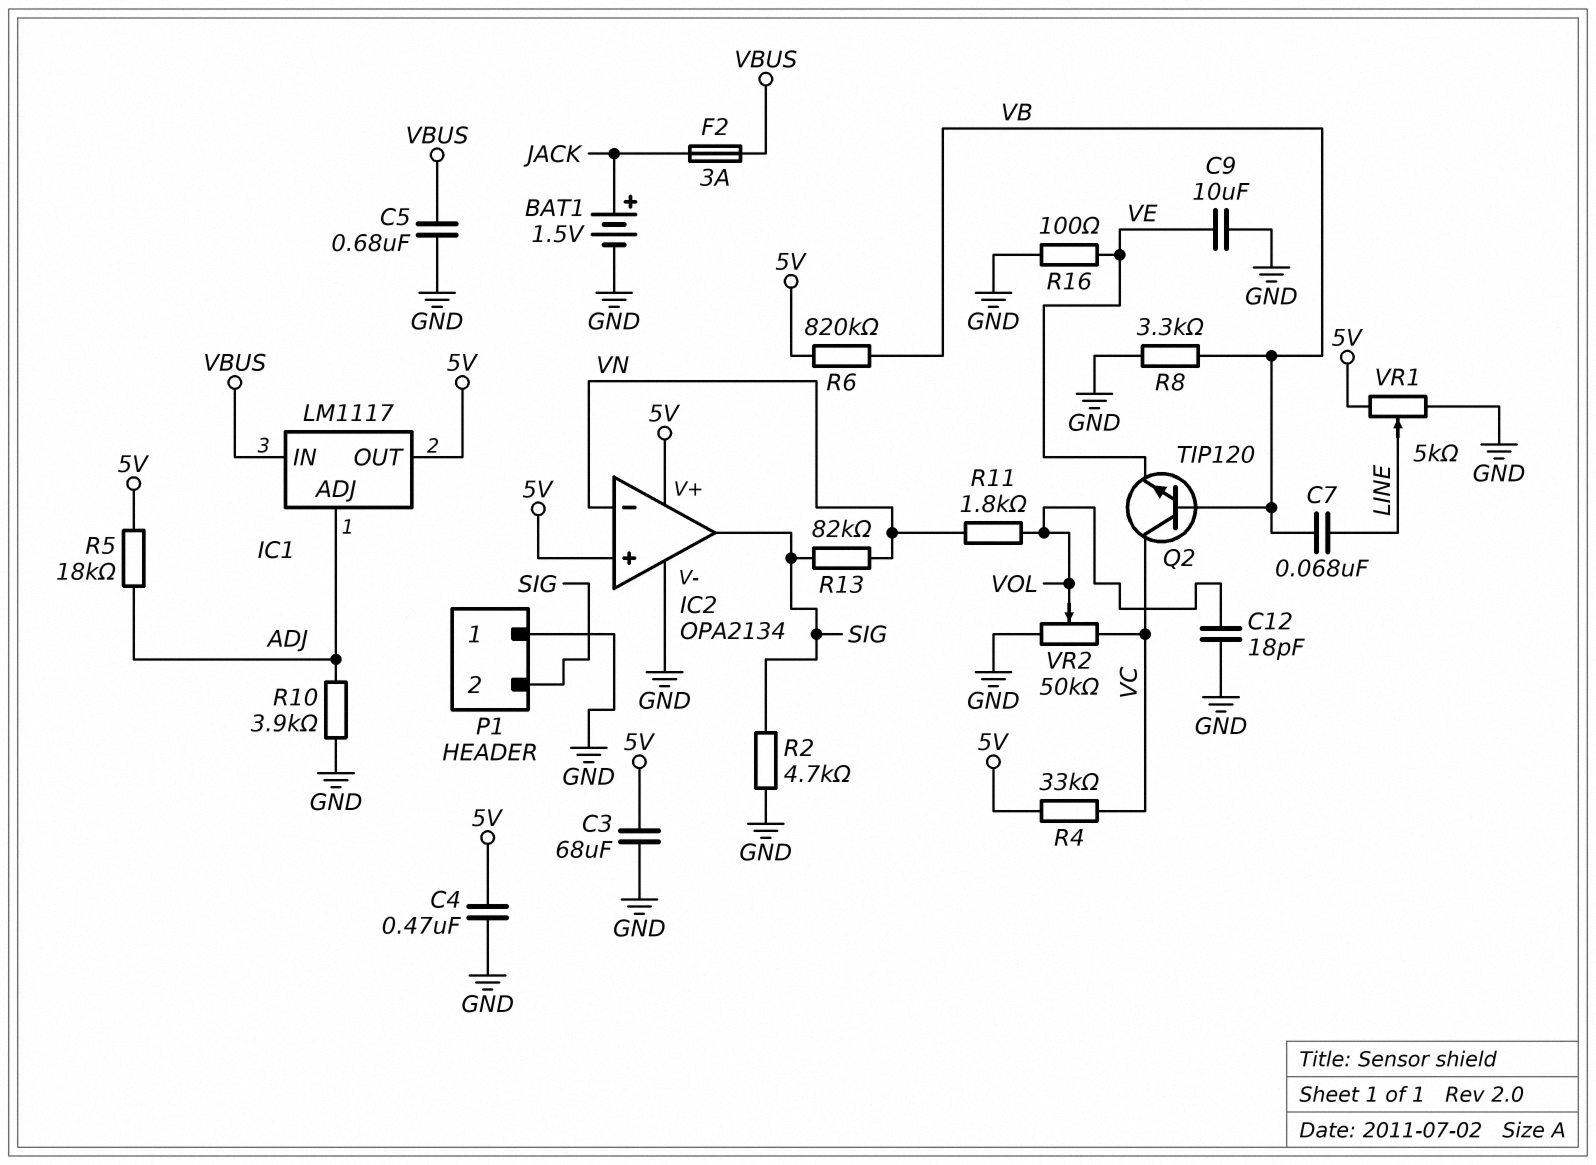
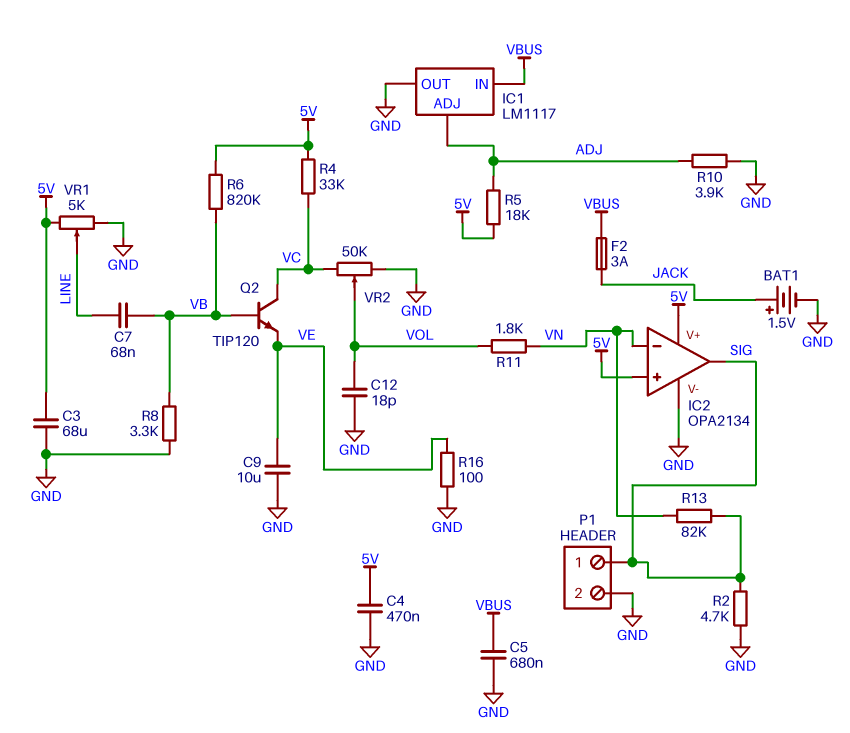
IC1 pin OUT: 5V -> GND
P1 pin 1: GND -> SIG
P1 pin 2: SIG -> GND

